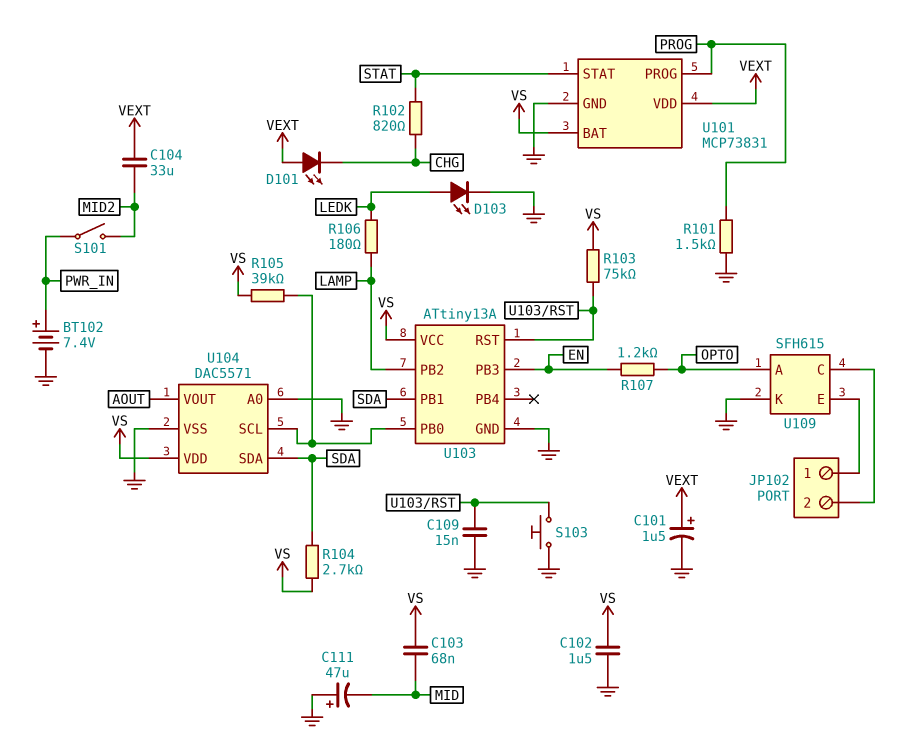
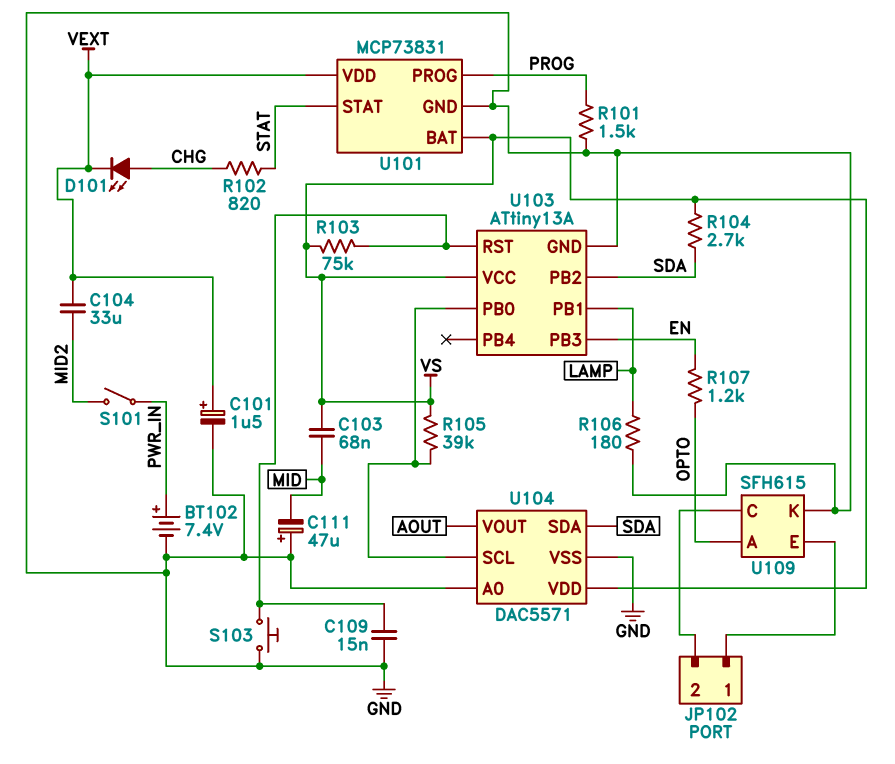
C102: 1.5uF (GND, VS) -> none
D101: LED (A VEXT, K CHG) -> LED (A CHG, K VEXT)
D103: LED (A LEDK, K GND) -> none
R106: 180 (LAMP, LEDK) -> 180 (GND, LAMP)
U103 pin PB1: SDA -> LAMP
U103 pin PB2: LAMP -> SDA

